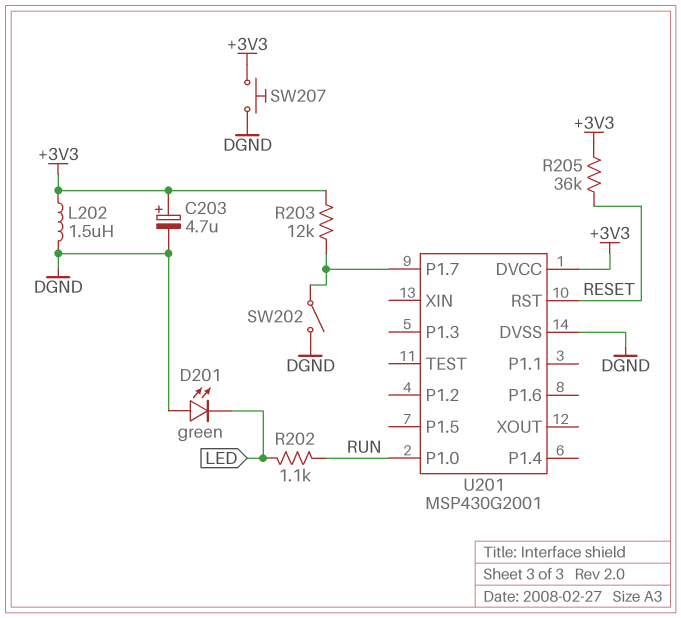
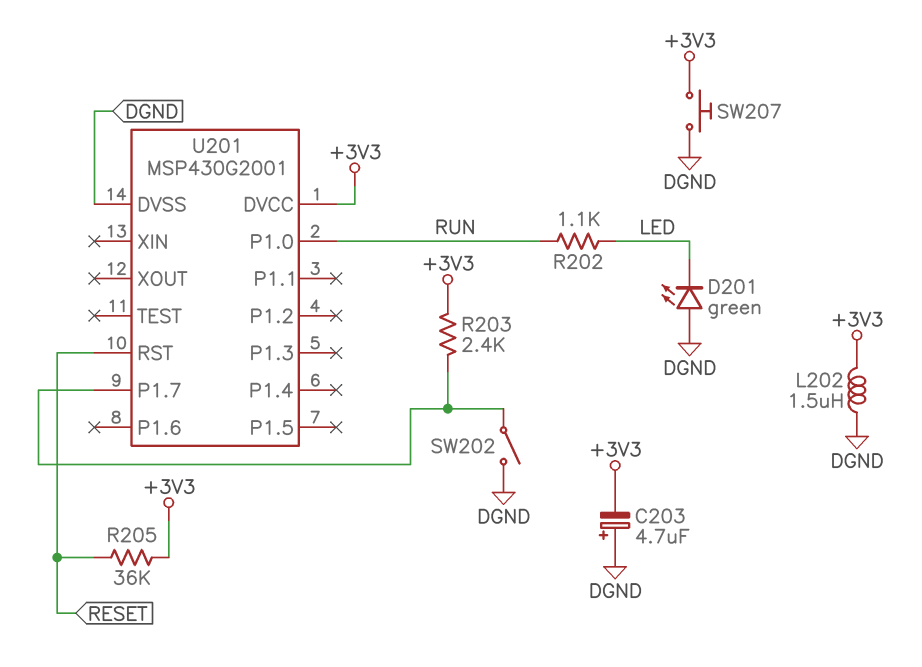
C203: 4.7uF (plus +3V3, minus DGND) -> 4.7uF (plus DGND, minus +3V3)
R203: 12k (+3V3, U201/P1.7) -> 2.4k (+3V3, U201/P1.7)

